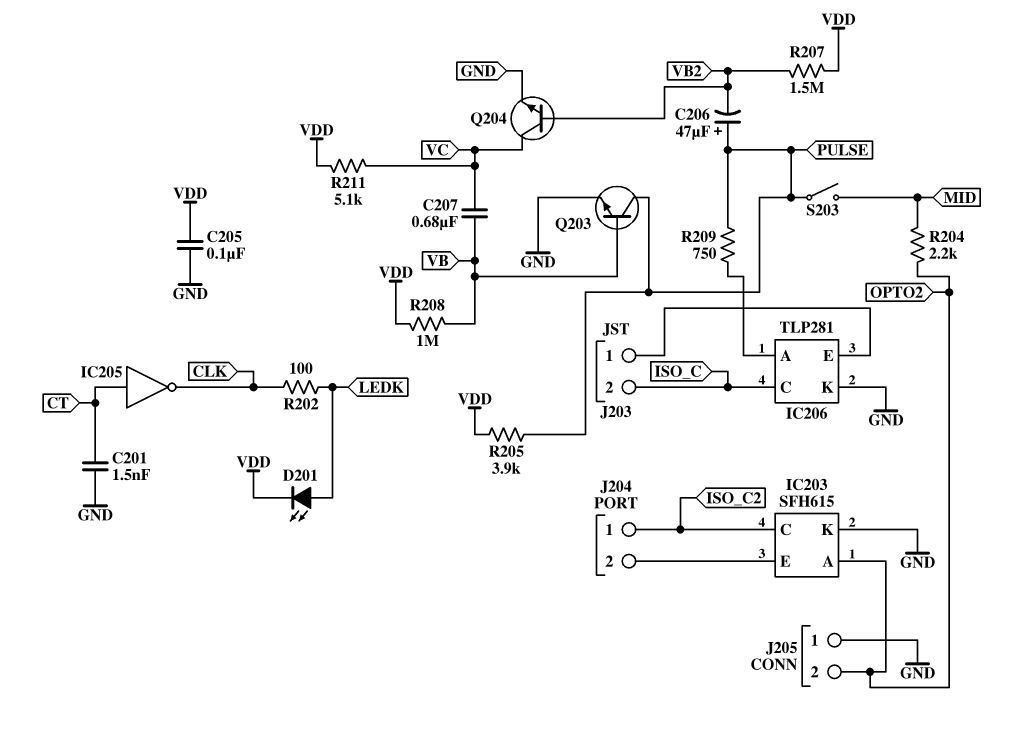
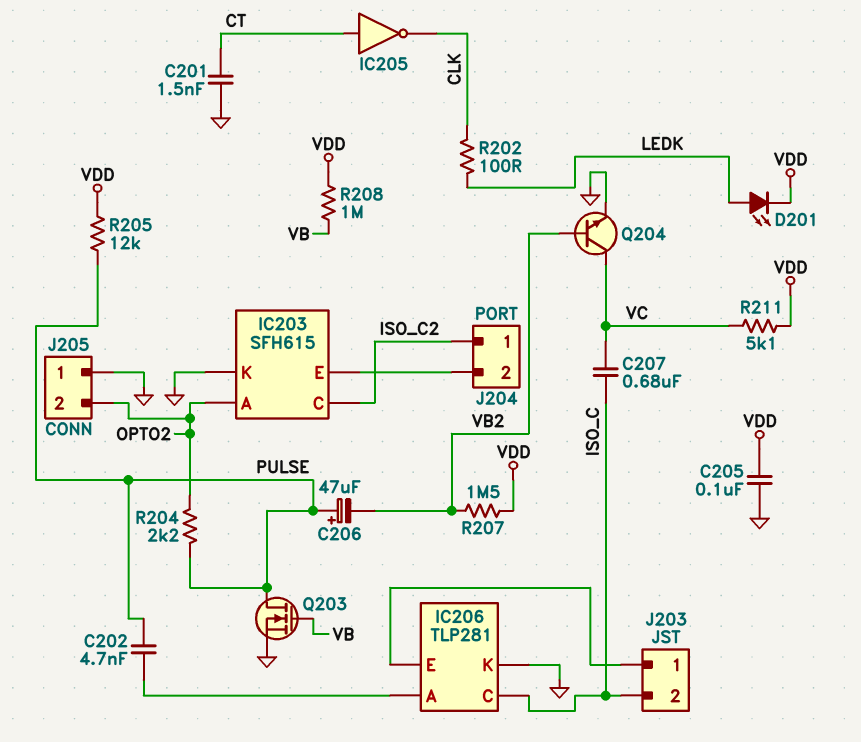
C202: none -> 4.7nF (IC206/A, PULSE)
C207: 680nF (VB, VC) -> 680nF (ISO_C, VC)
Q203: NPN (B VB, C PULSE, E GND) -> NMOS (G VB, D PULSE, S GND)
R204: 2.2k (MID, OPTO2) -> 2.2k (OPTO2, PULSE)
R205: 3.9k (PULSE, VDD) -> 12k (PULSE, VDD)
R209: 750 (IC206/A, PULSE) -> none
S203: switch (MID, PULSE) -> none

